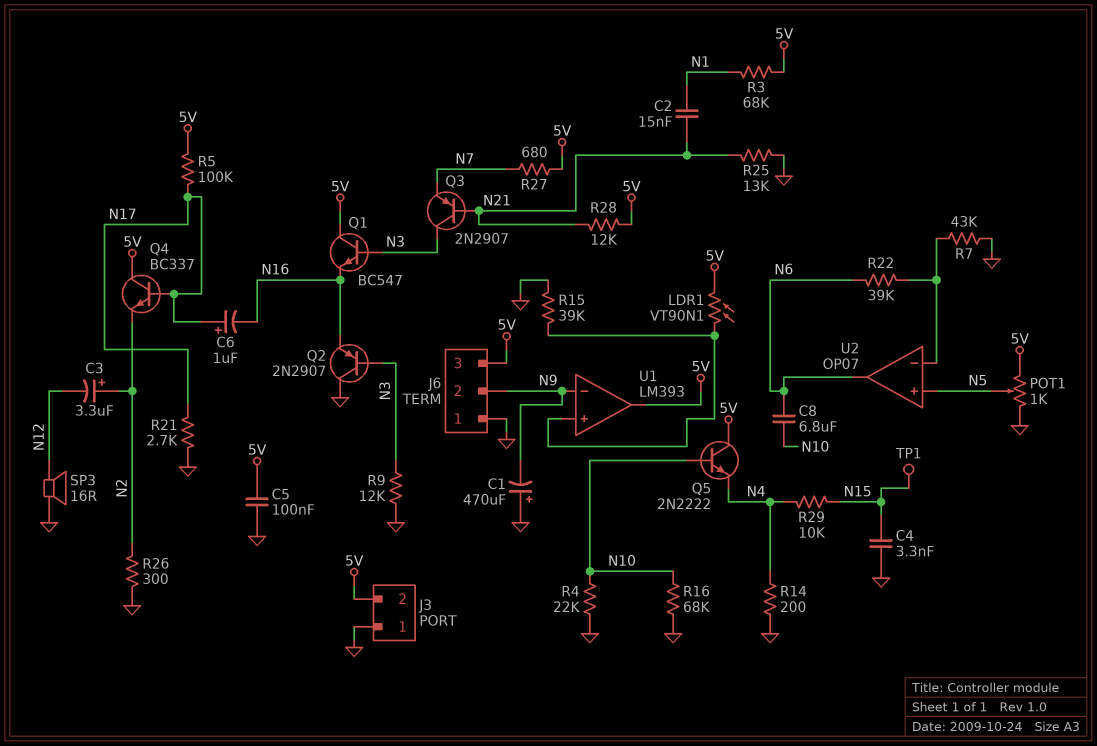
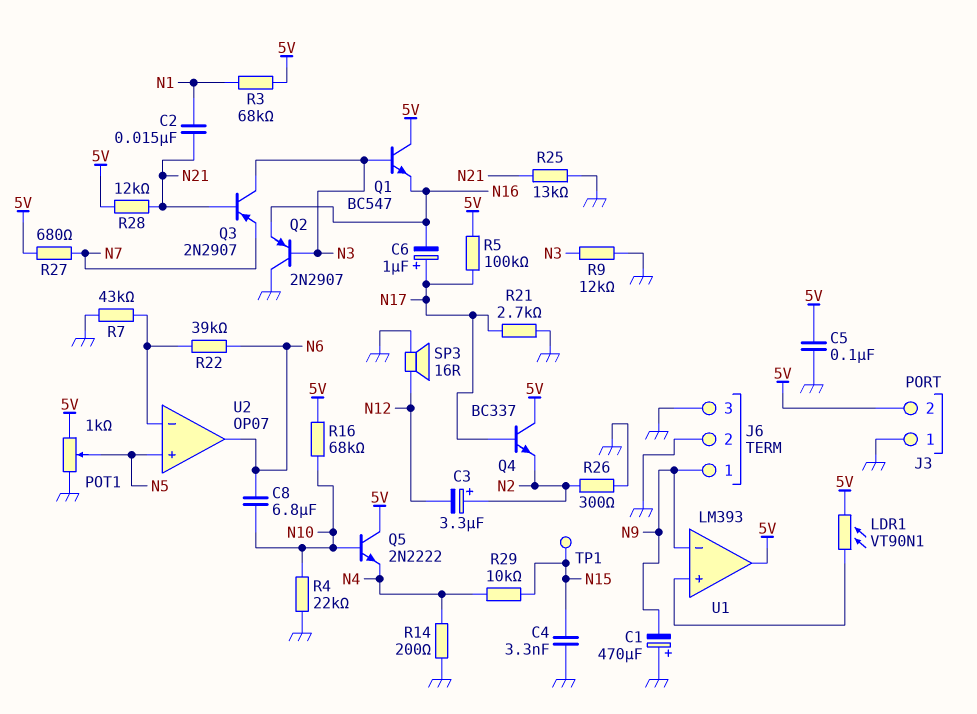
J6 pin 1: GND -> N9
J6 pin 2: N9 -> GND
J6 pin 3: 5V -> GND
R15: 39k (GND, U1/in+) -> none
R16: 68k (GND, N10) -> 68k (5V, N10)

